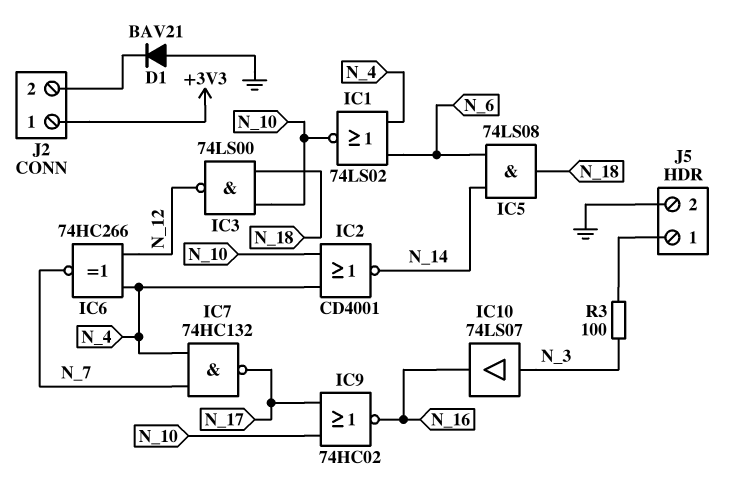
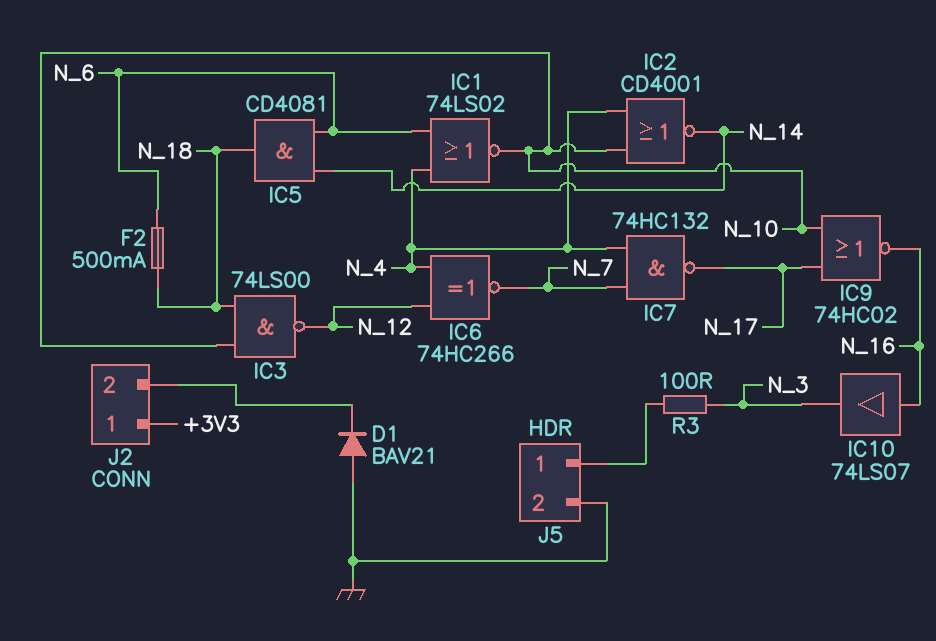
F2: none -> 500mA (N_6, N_18)
IC5: AND 74LS08 (in N_6, in N_14, out N_18) -> AND CD4081 (in N_6, in N_14, out N_18)
IC10: buffer 74LS07 (in N_3, out N_16) -> buffer 74LS07 (in N_16, out N_3)

